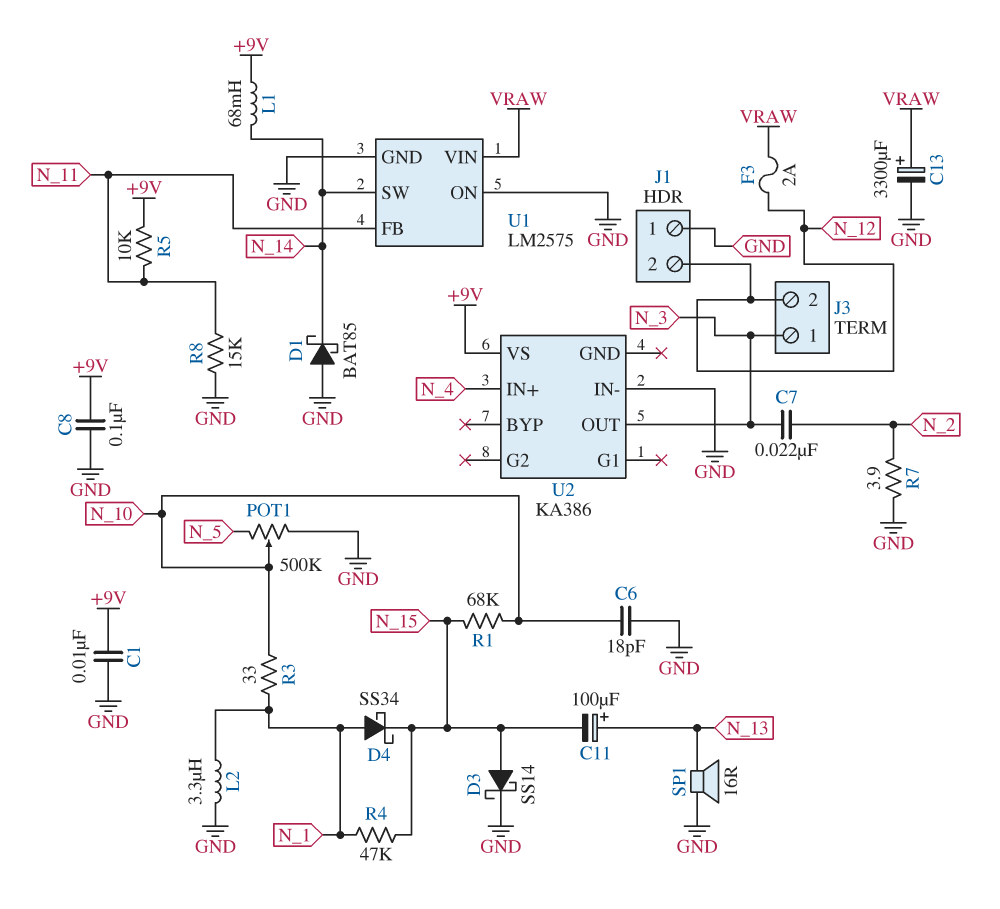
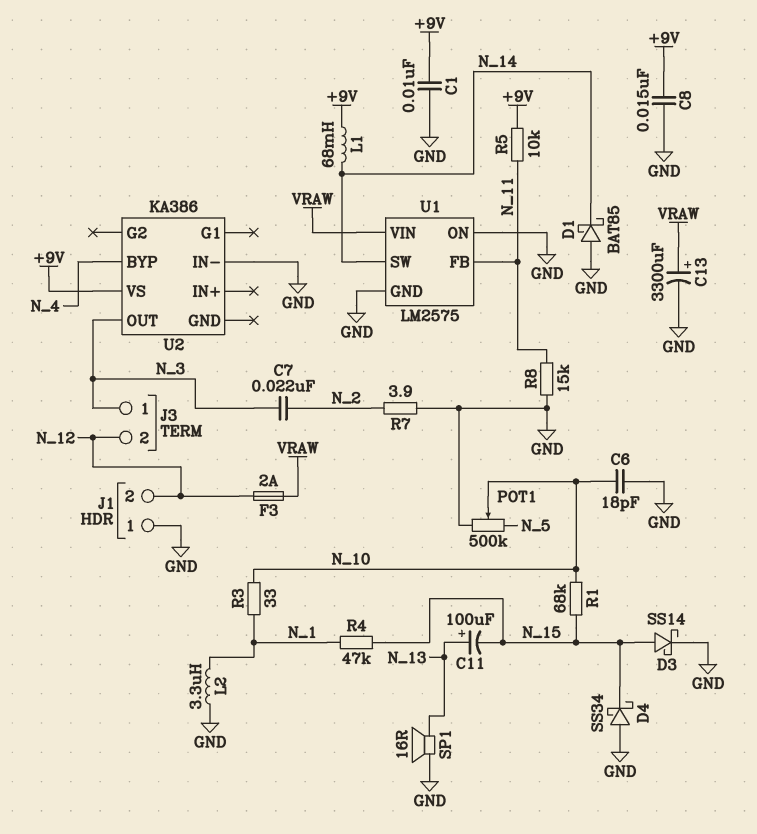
C8: 100nF (+9V, GND) -> 15nF (+9V, GND)
D4: schottky SS34 (A N_1, K N_15) -> schottky SS34 (A GND, K N_15)
U2 pin BYP: none -> N_4
U2 pin IN+: N_4 -> none

